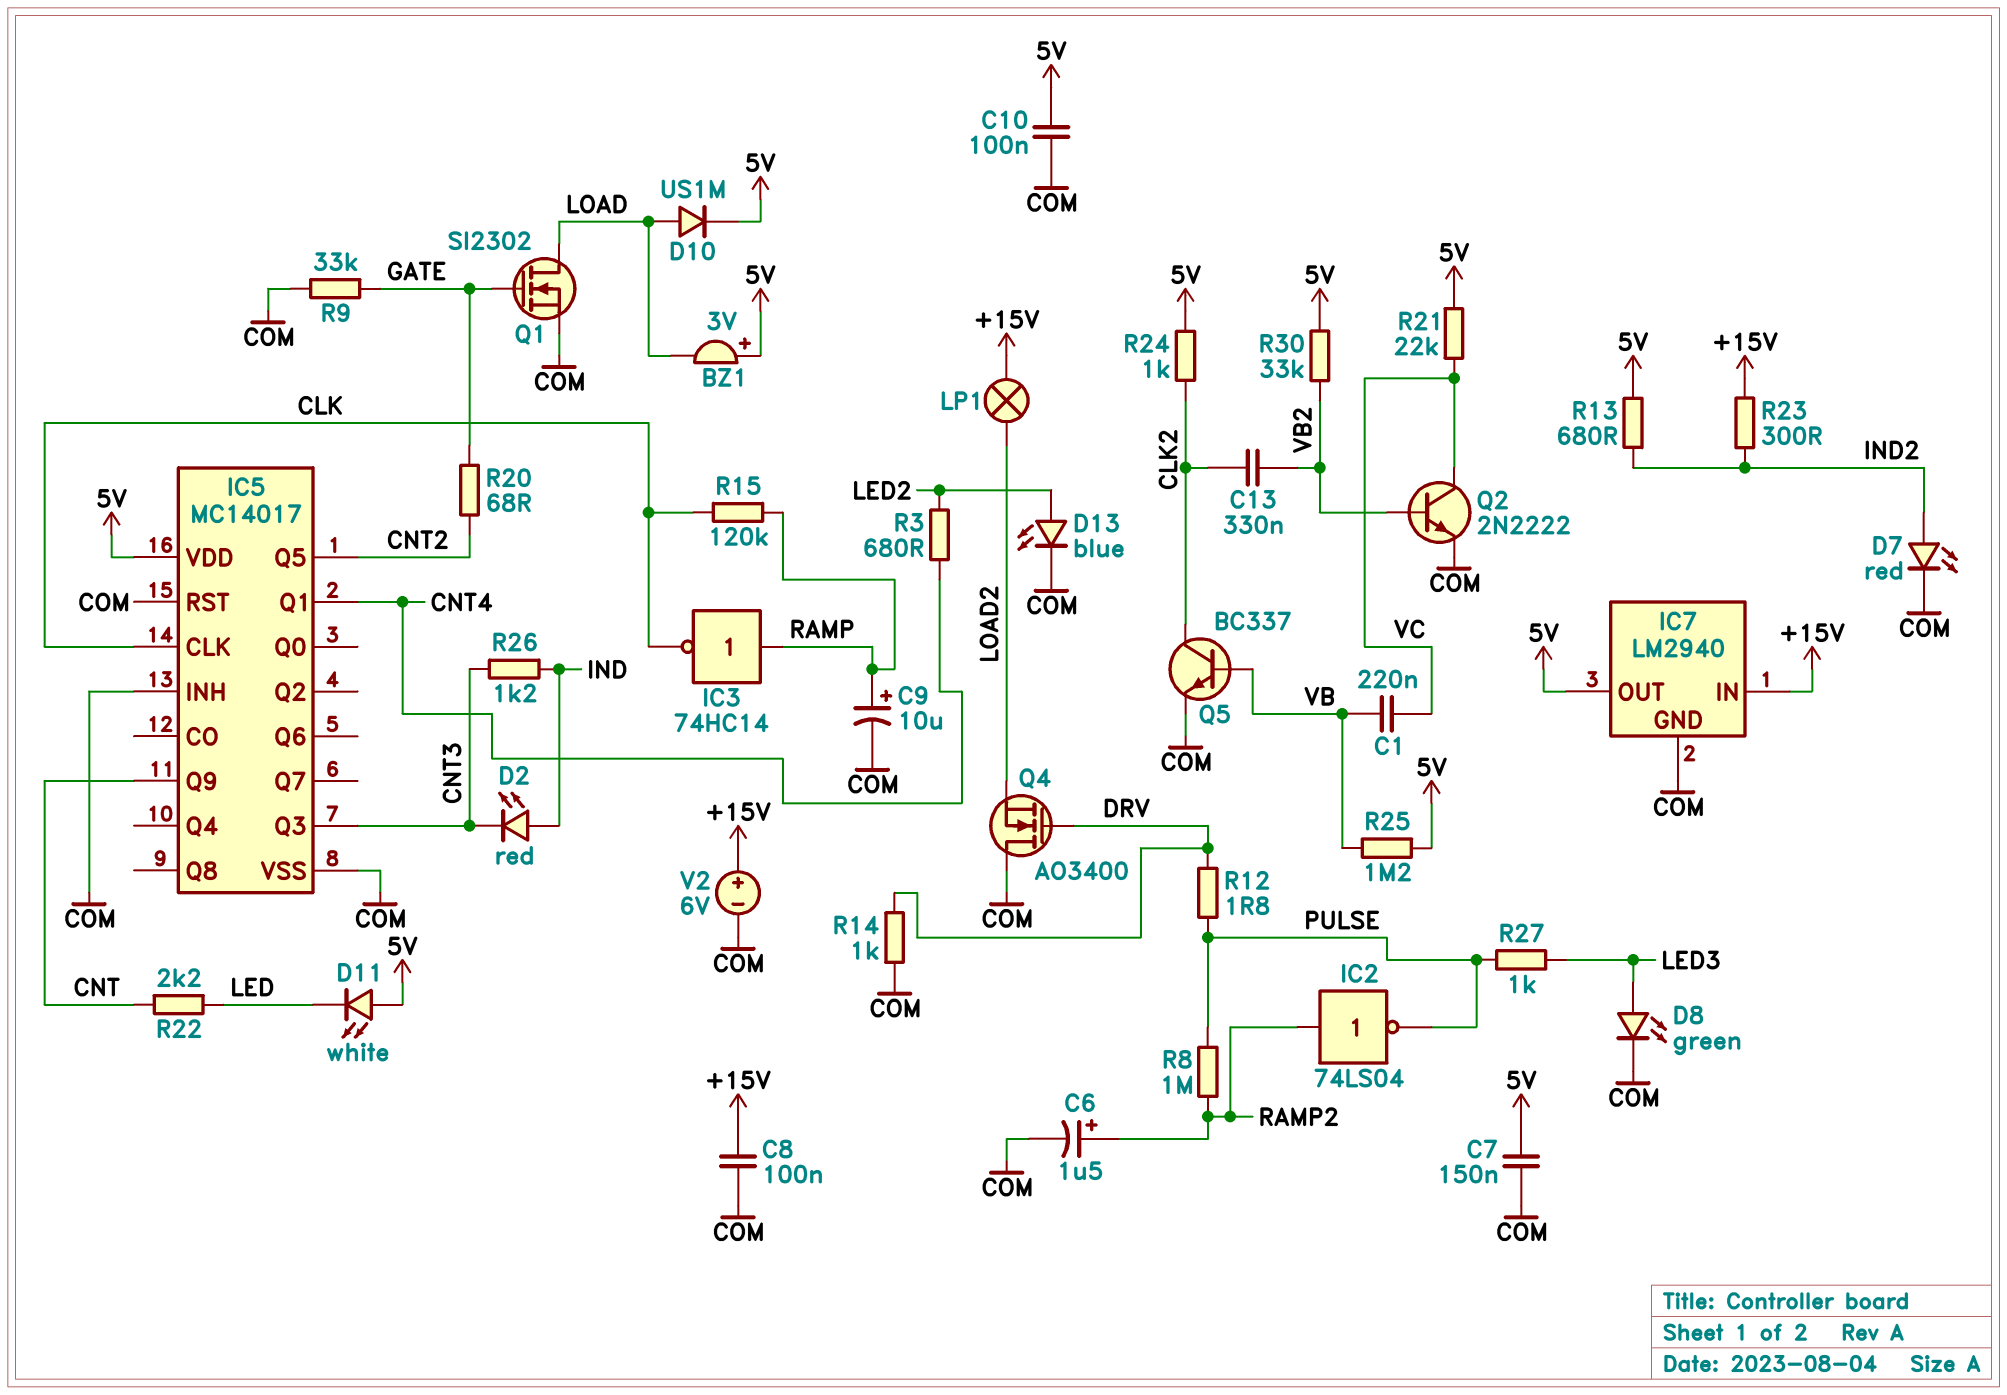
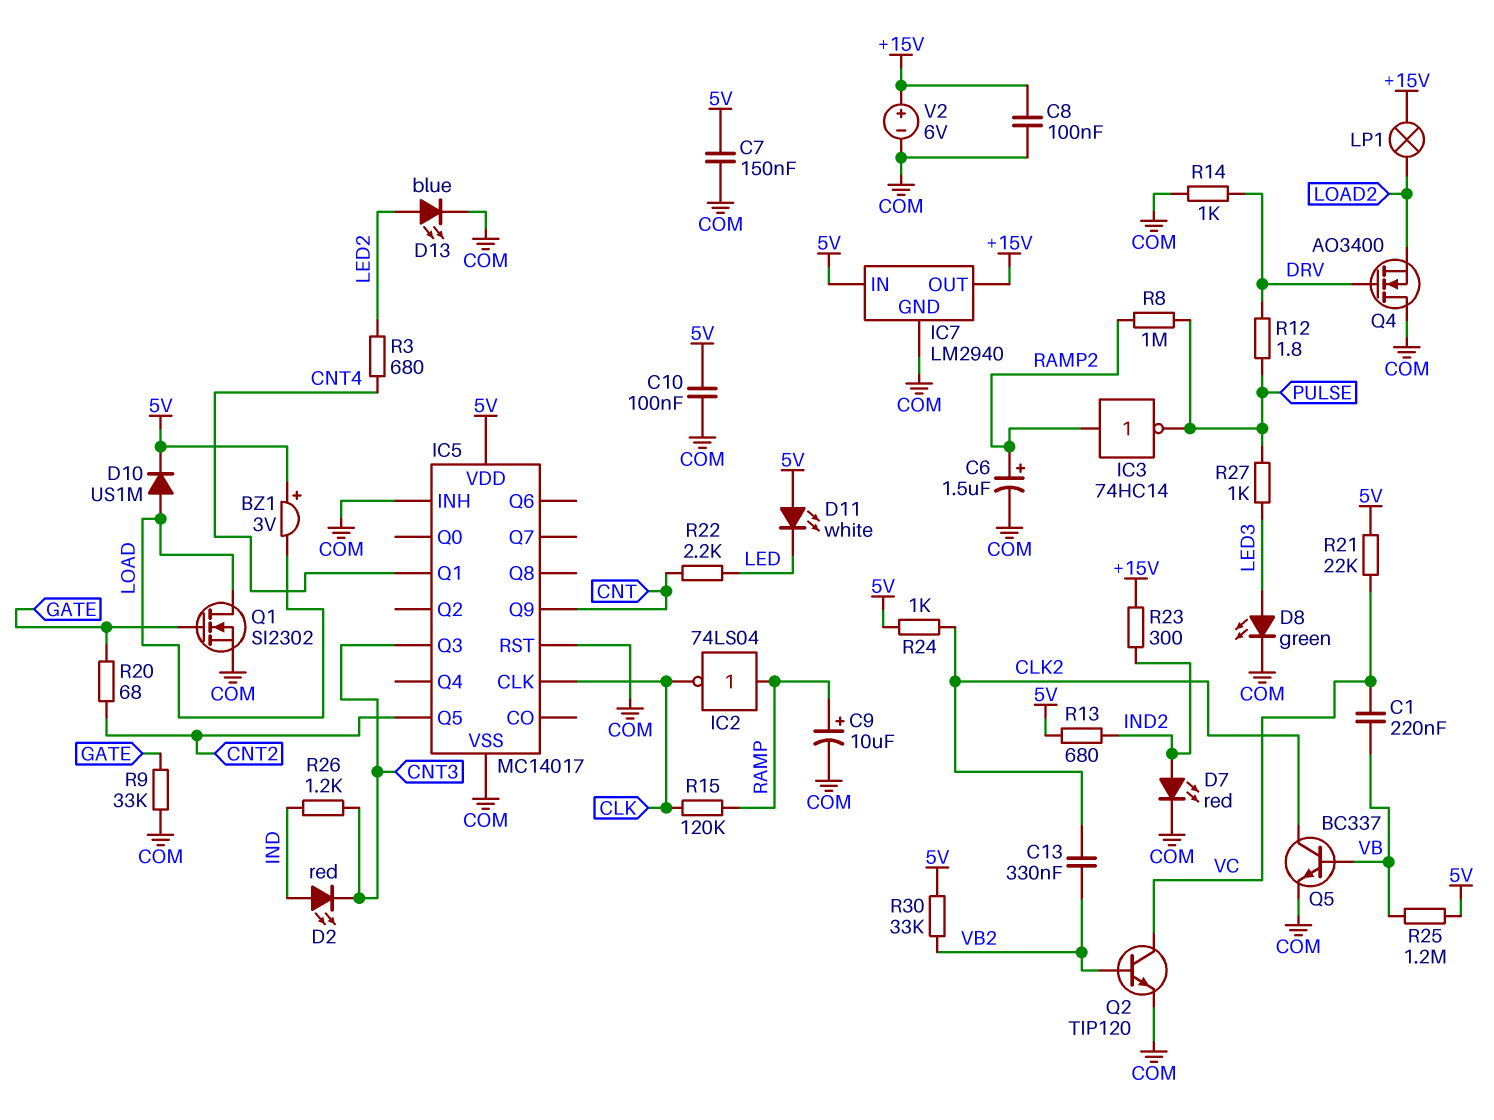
IC2: NOT 74LS04 (in RAMP2, out PULSE) -> NOT 74LS04 (in RAMP, out CLK)
IC3: NOT 74HC14 (in RAMP, out CLK) -> NOT 74HC14 (in RAMP2, out PULSE)
IC7 pin IN: +15V -> 5V
IC7 pin OUT: 5V -> +15V
Q2: NPN 2N2222 (B VB2, C VC, E COM) -> NPN TIP120 (B VB2, C VC, E COM)

